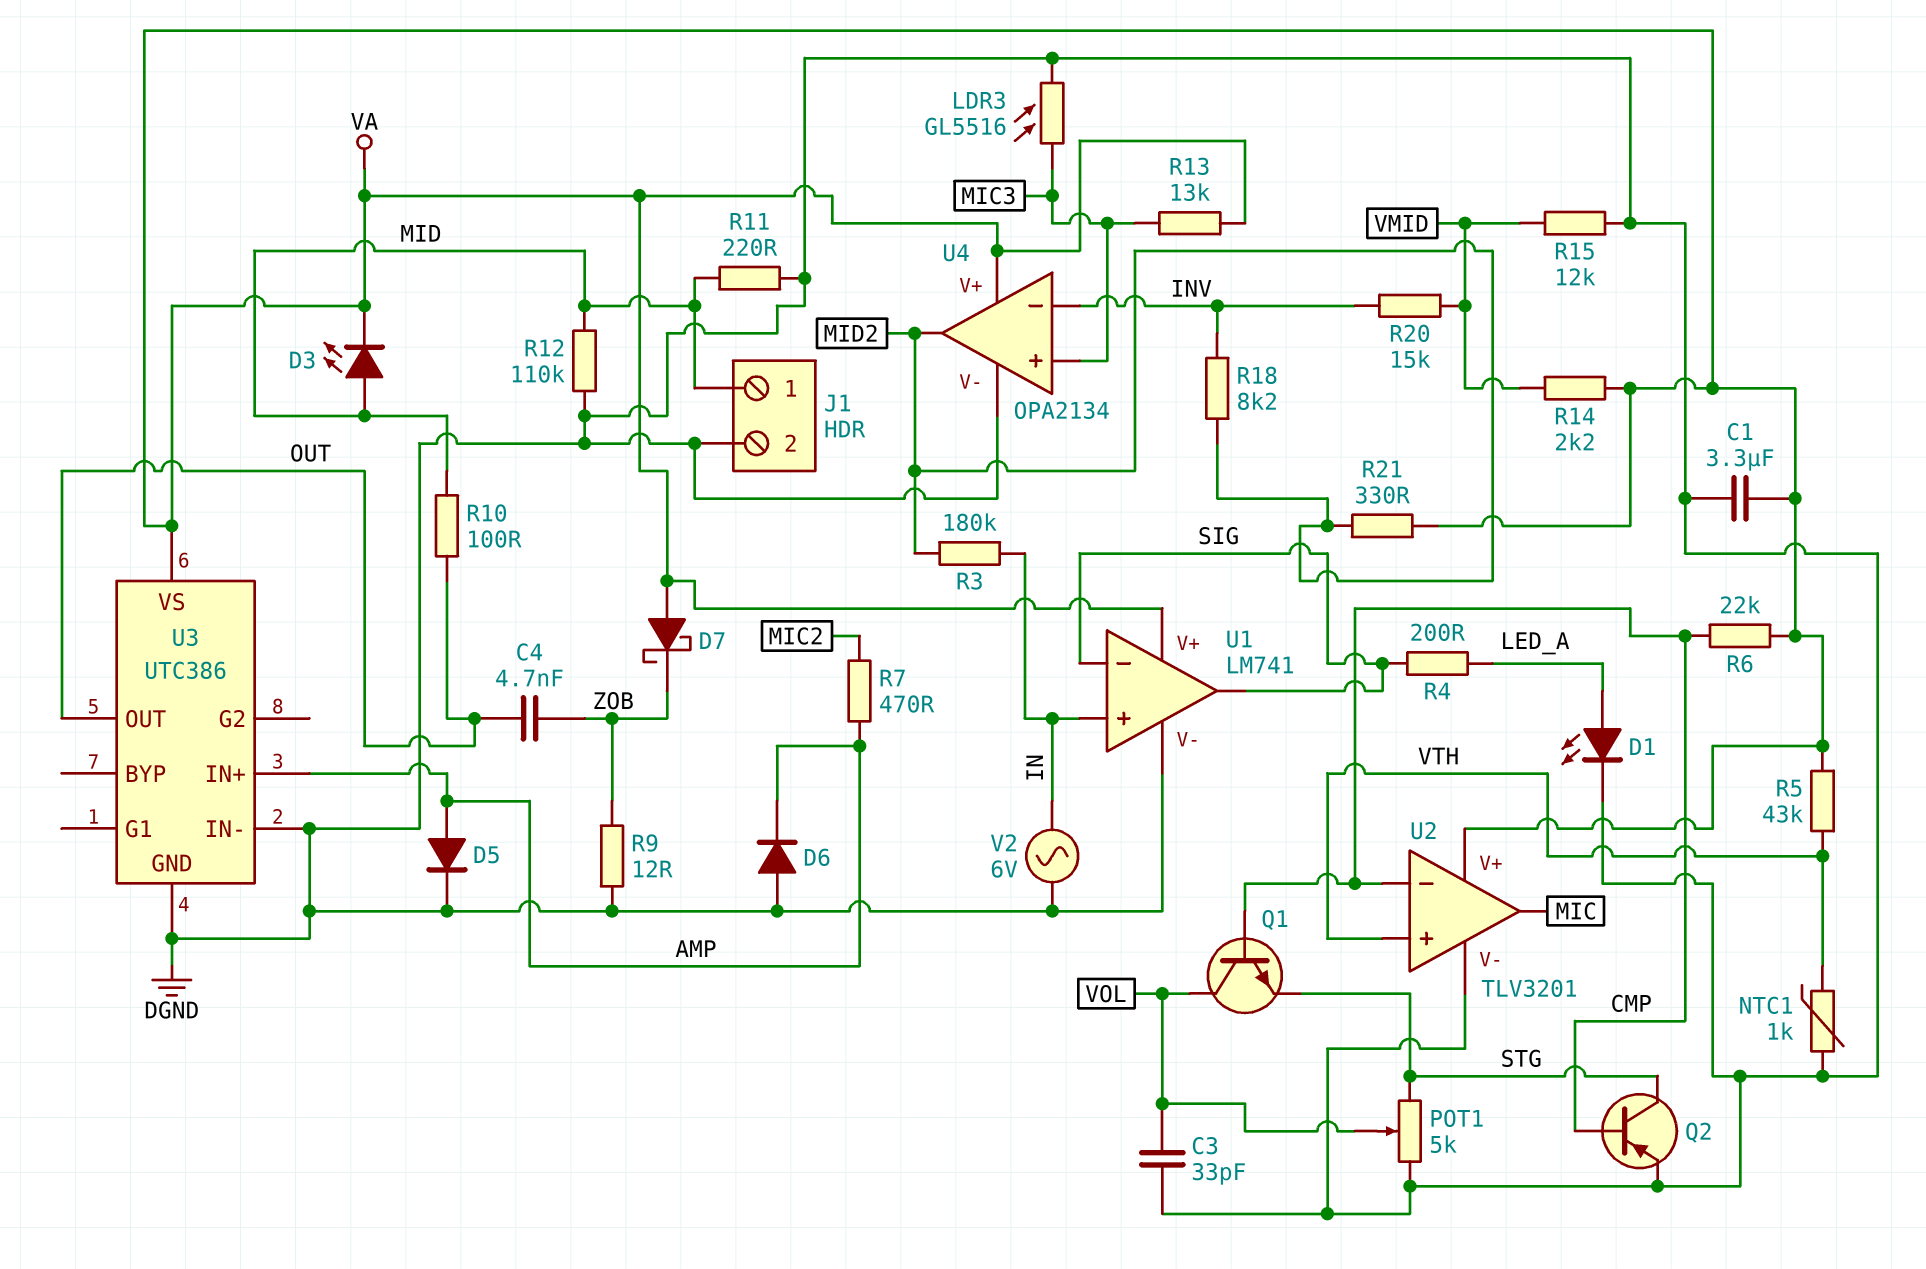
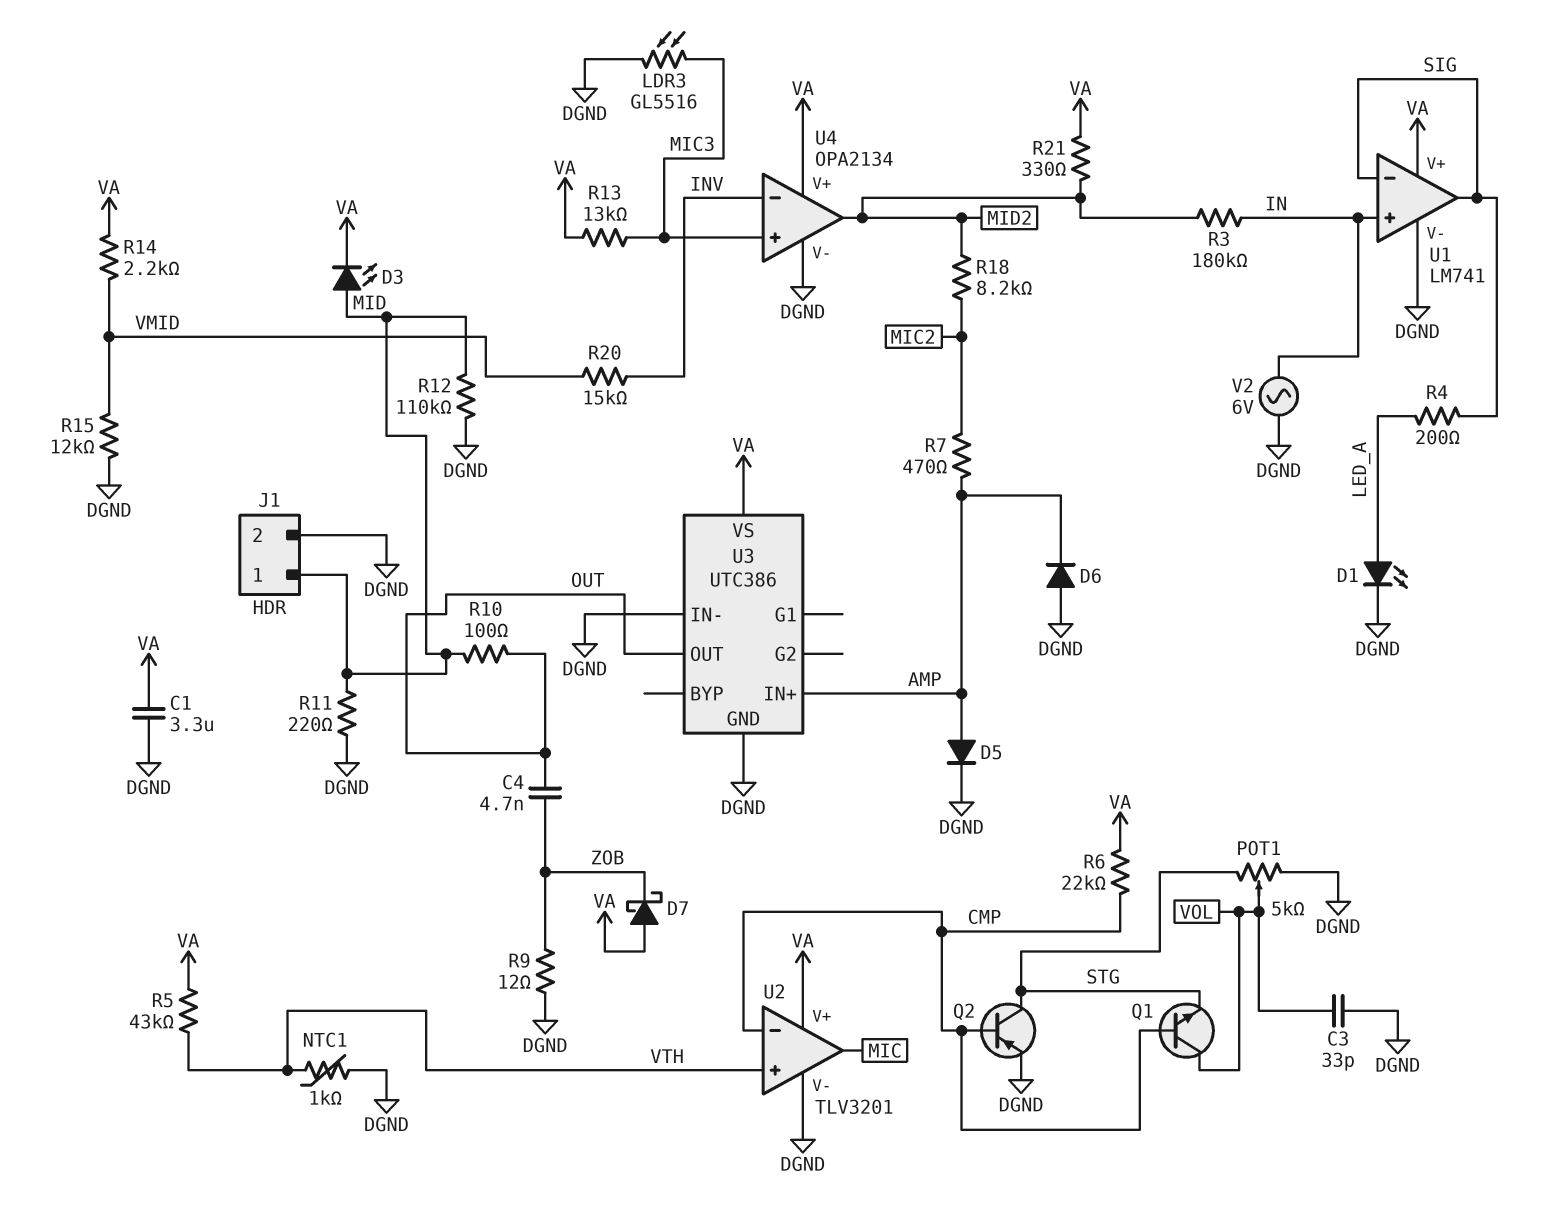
R18: 8.2k (INV, MID2) -> 8.2k (MIC2, MID2)

